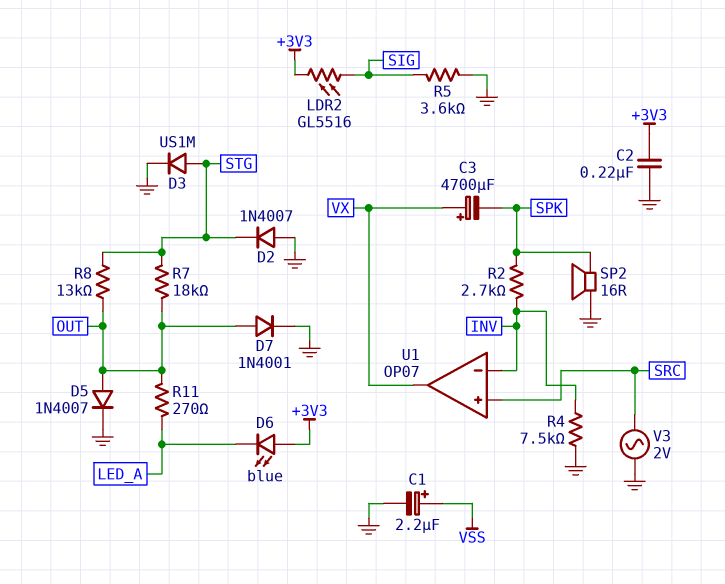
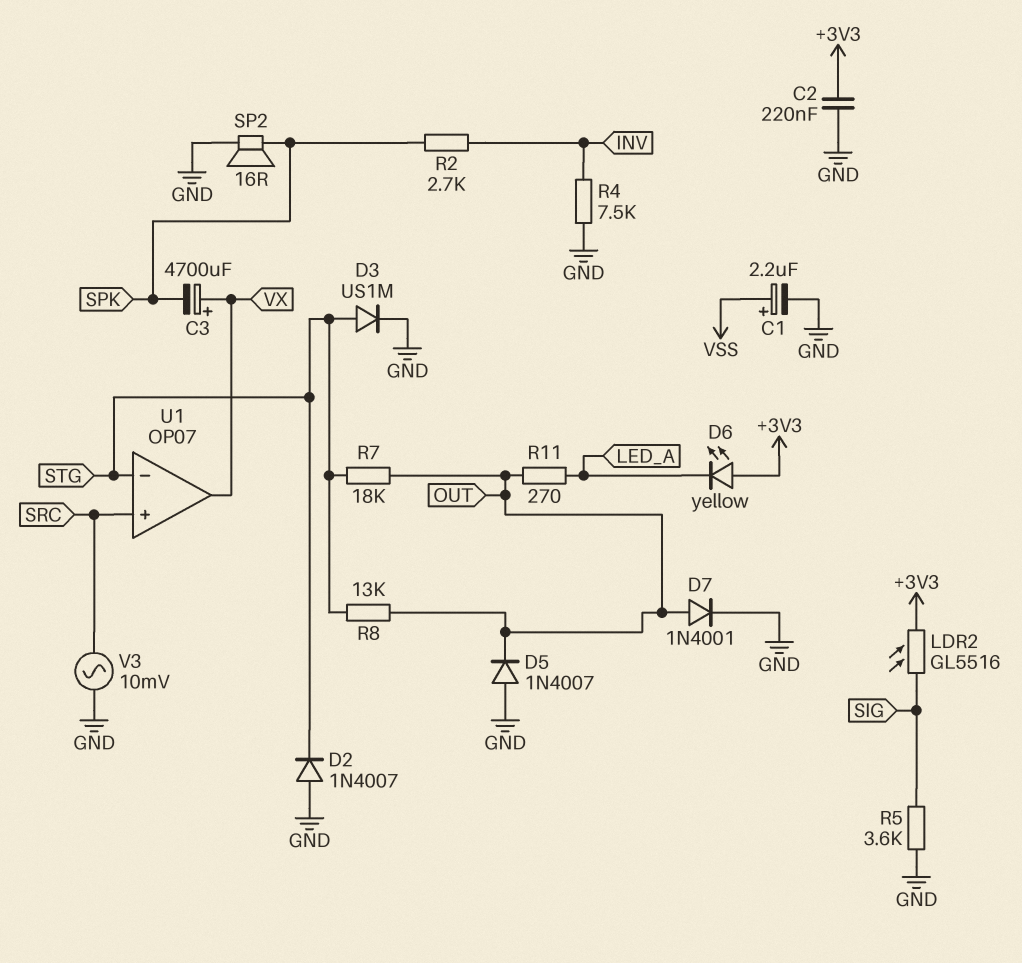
D5: diode 1N4007 (A OUT, K GND) -> diode 1N4007 (A GND, K OUT)
D6: LED blue (A +3V3, K LED_A) -> LED yellow (A +3V3, K LED_A)
U1 pin in-: INV -> STG
V3: AC 2V (GND, SRC) -> AC 10mV (GND, SRC)

